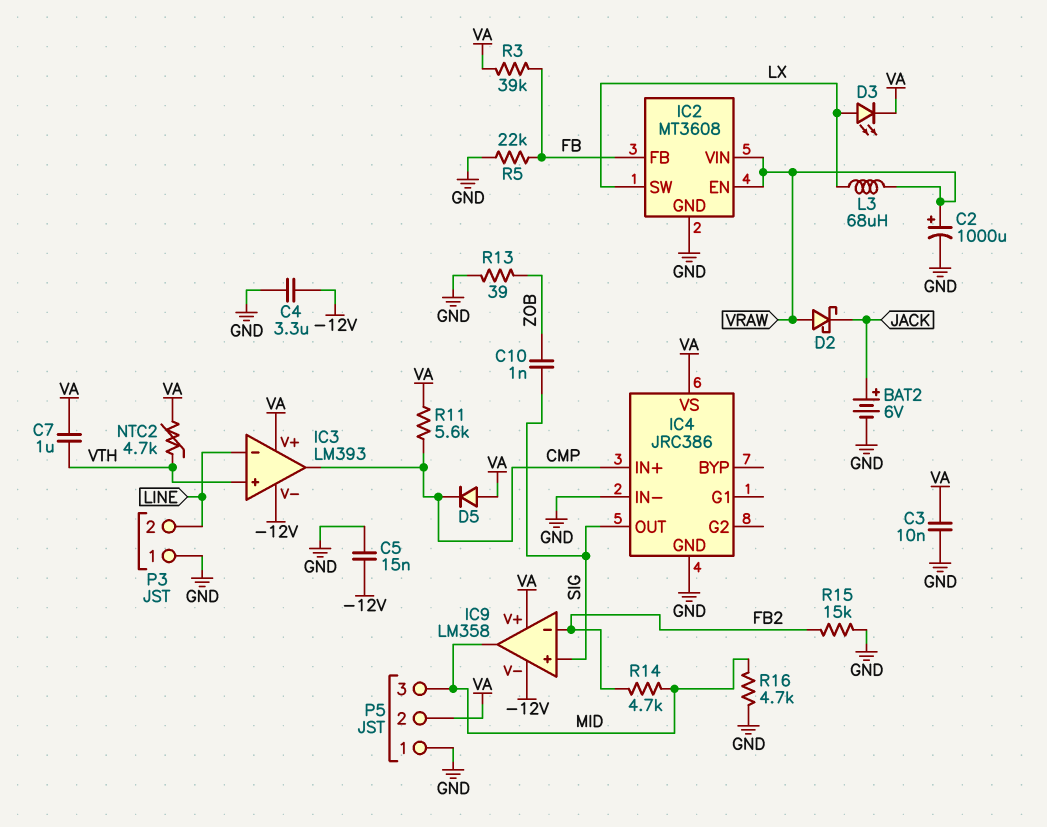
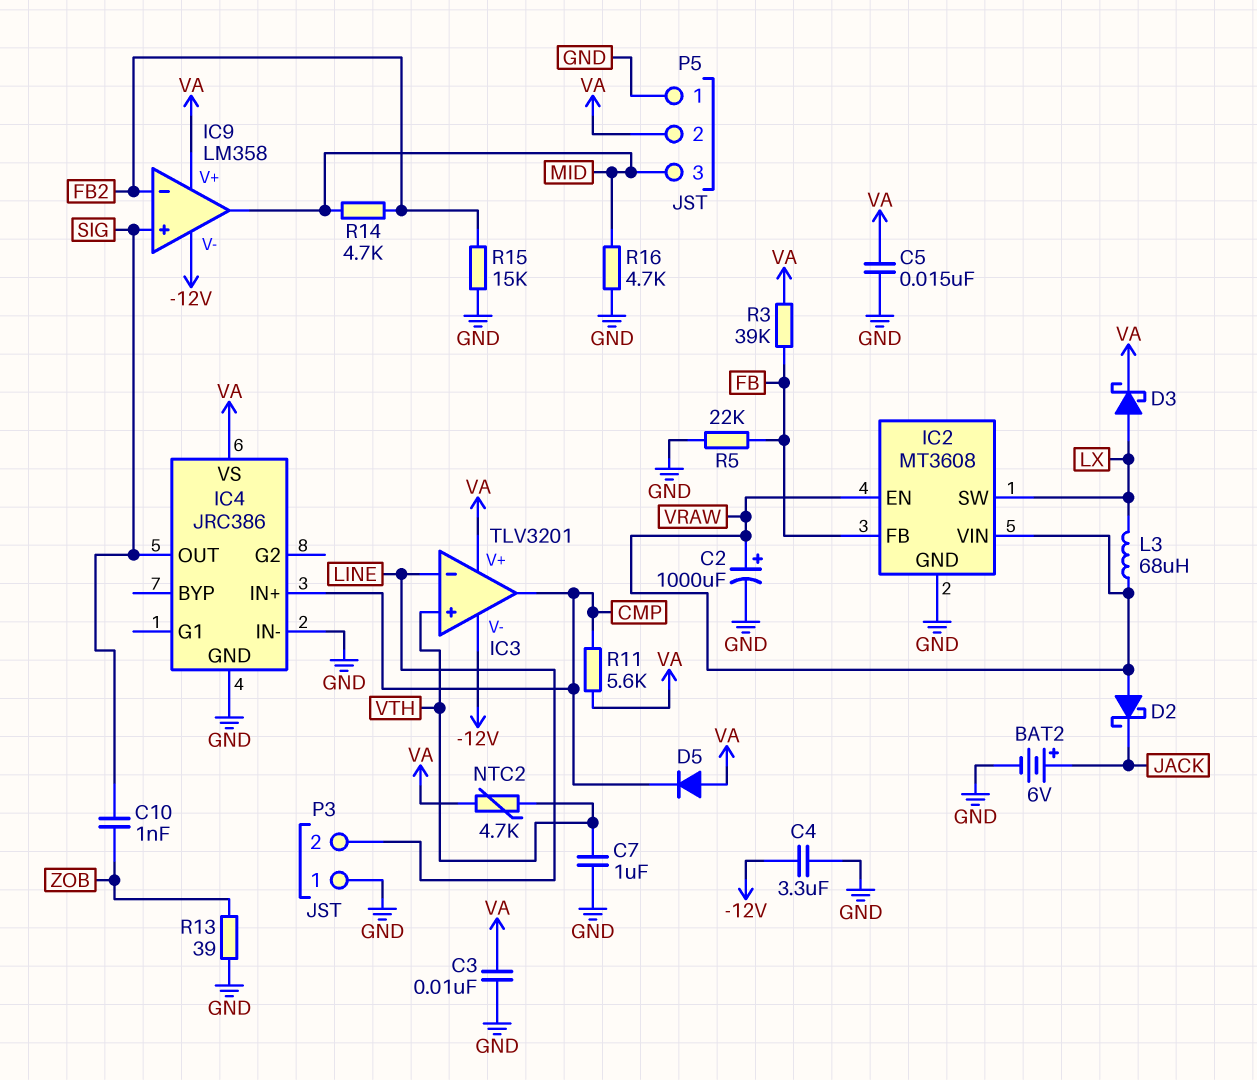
C5: 15nF (-12V, GND) -> 15nF (GND, VA)
C7: 1uF (VA, VTH) -> 1uF (GND, VTH)
D3: LED (A LX, K VA) -> schottky (A LX, K VA)
IC3: LM393 -> TLV3201

